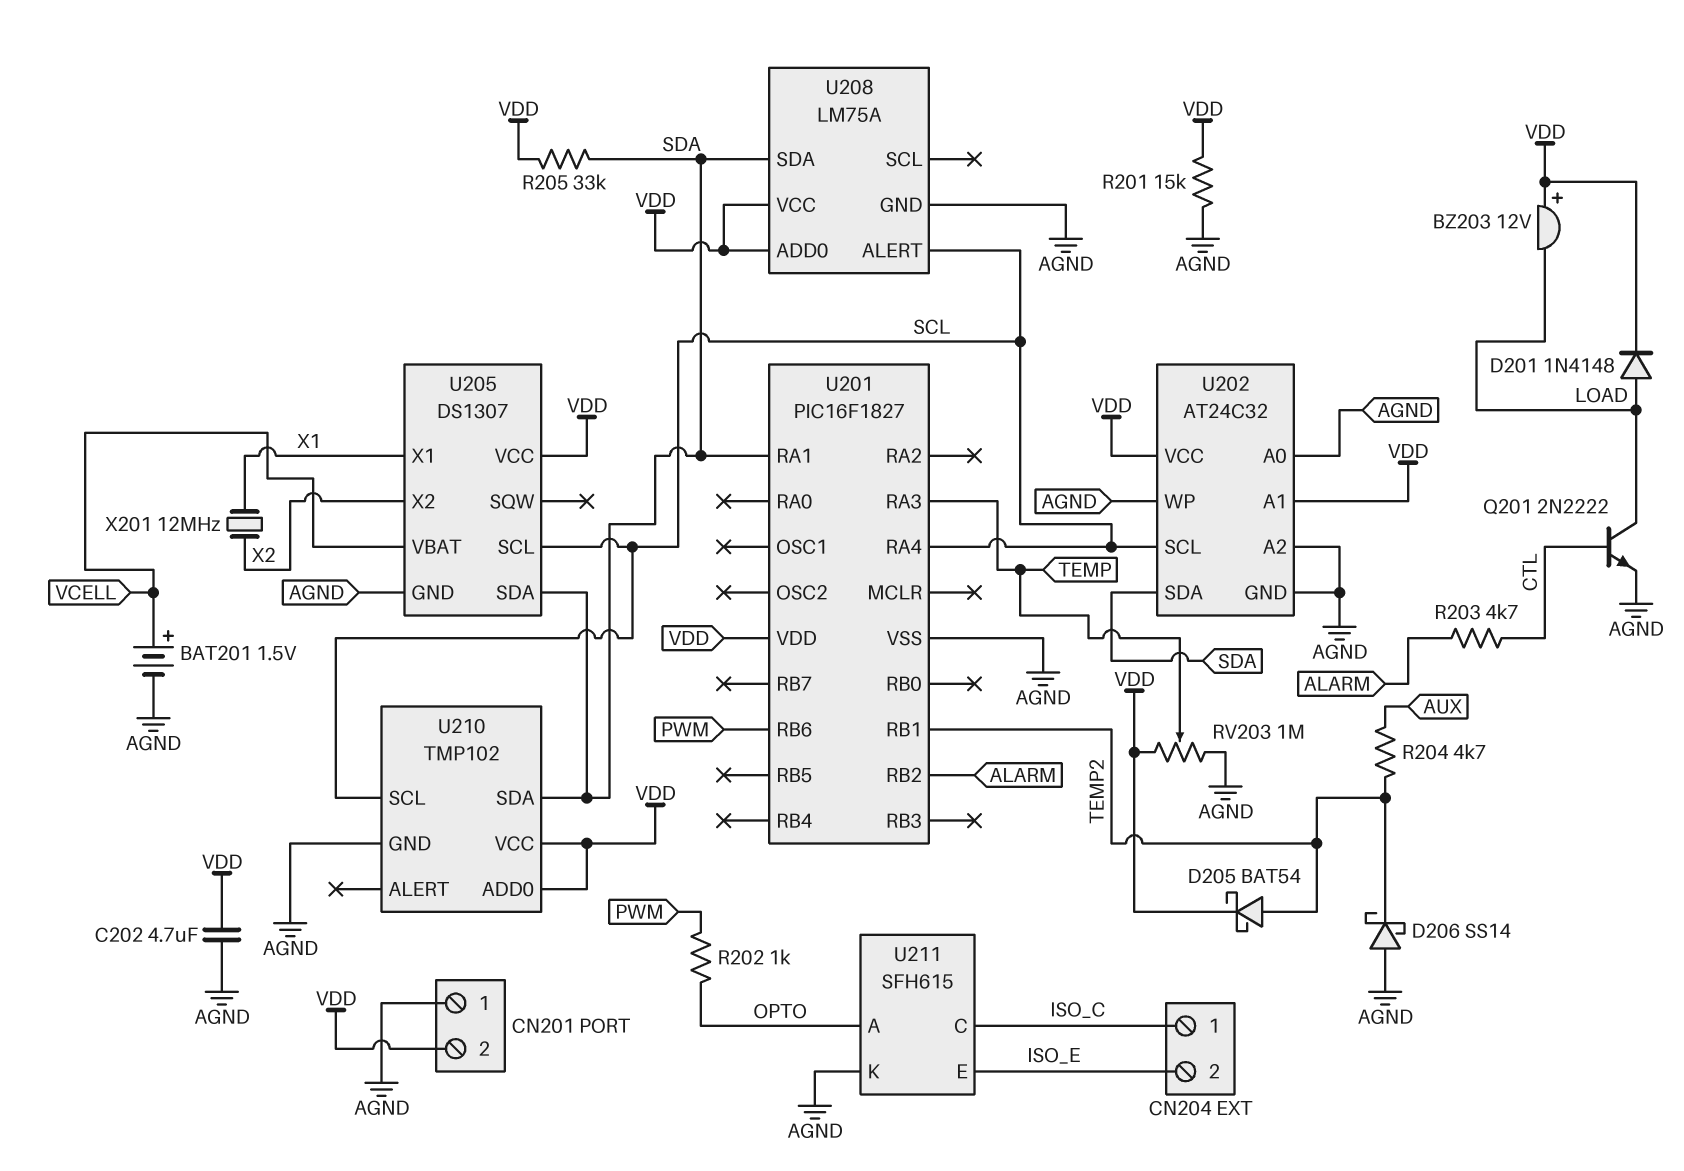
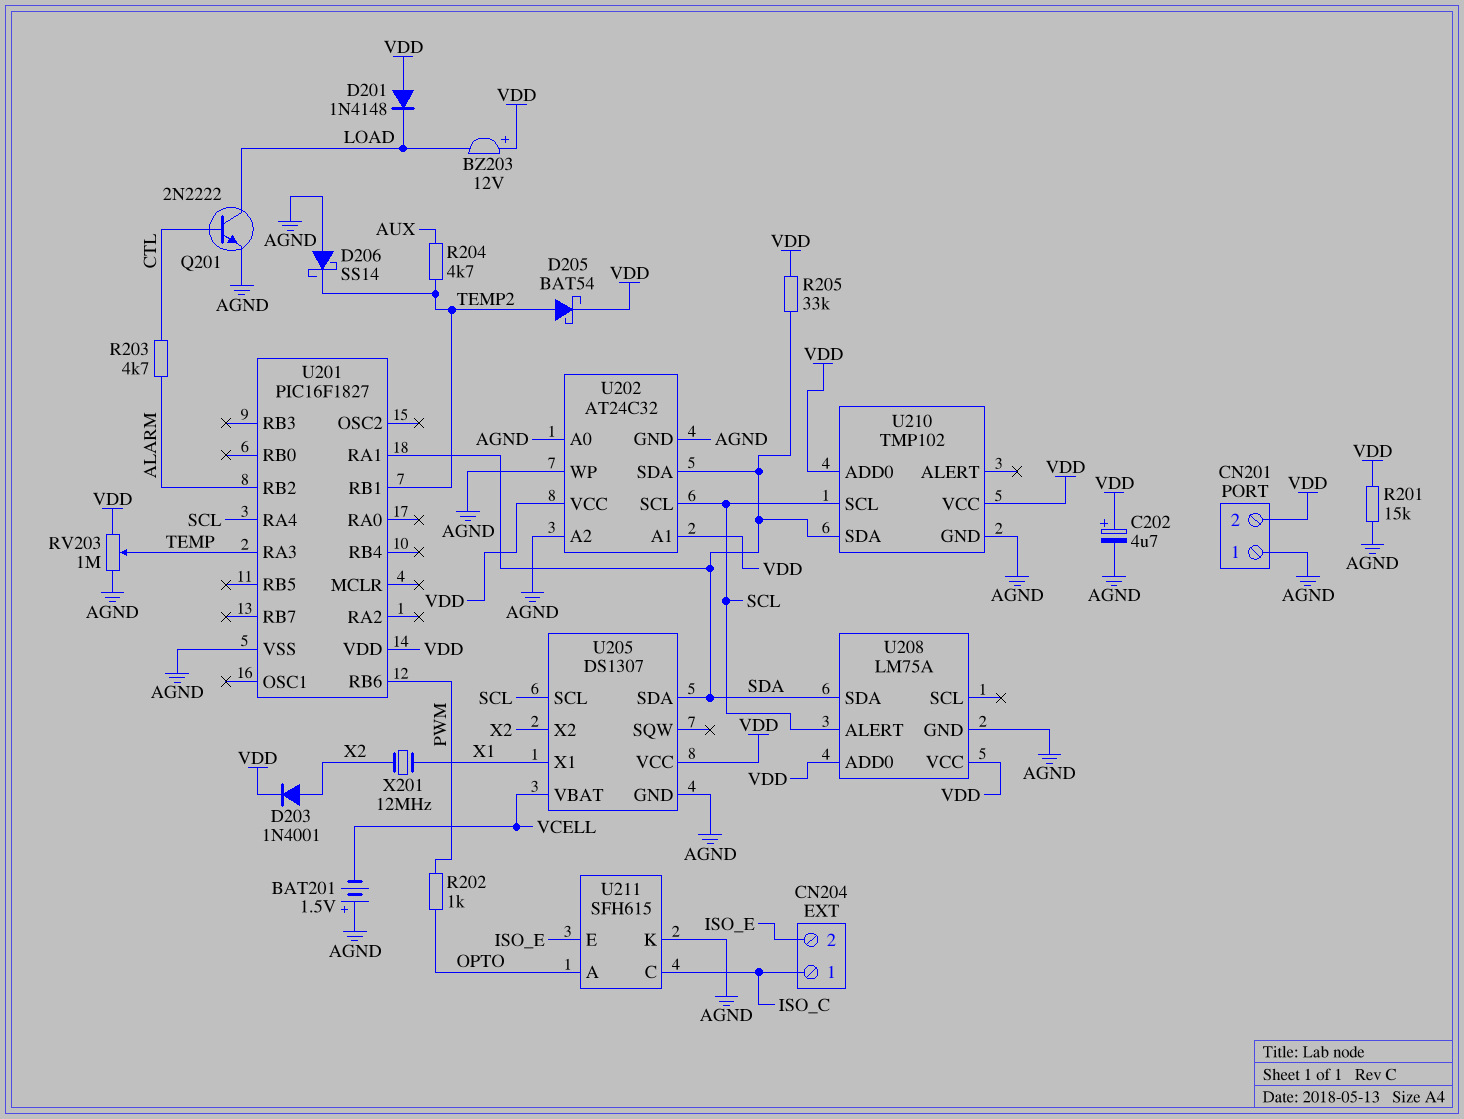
BAT201: 1.5V (plus VCELL, minus AGND) -> 1.5V (plus AGND, minus VCELL)
C202: 4.7uF (AGND, VDD) -> 4.7uF (plus VDD, minus AGND)
D201: diode 1N4148 (A LOAD, K VDD) -> diode 1N4148 (A VDD, K LOAD)
D203: none -> diode 1N4001 (A X2, K VDD)

